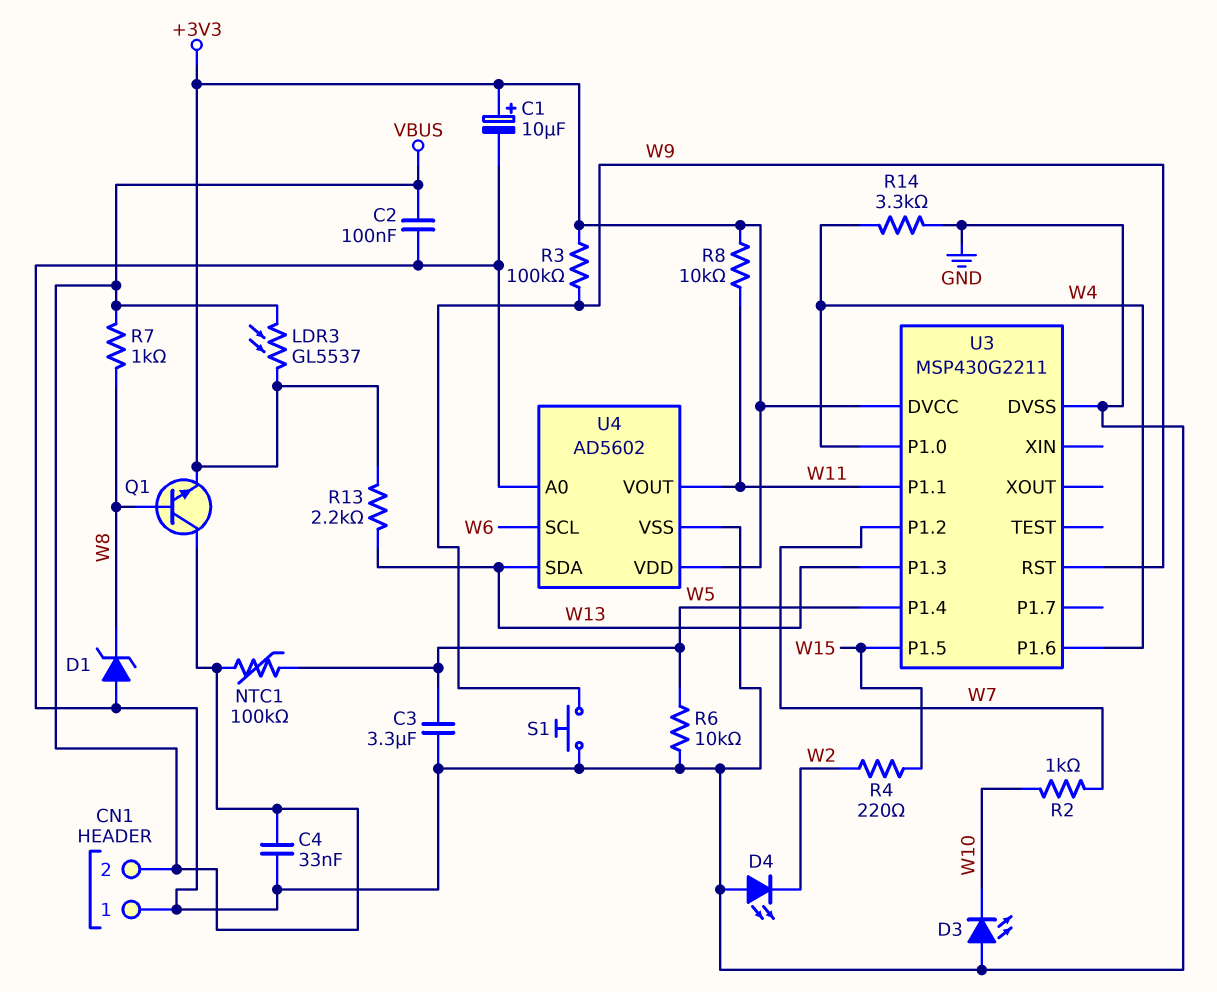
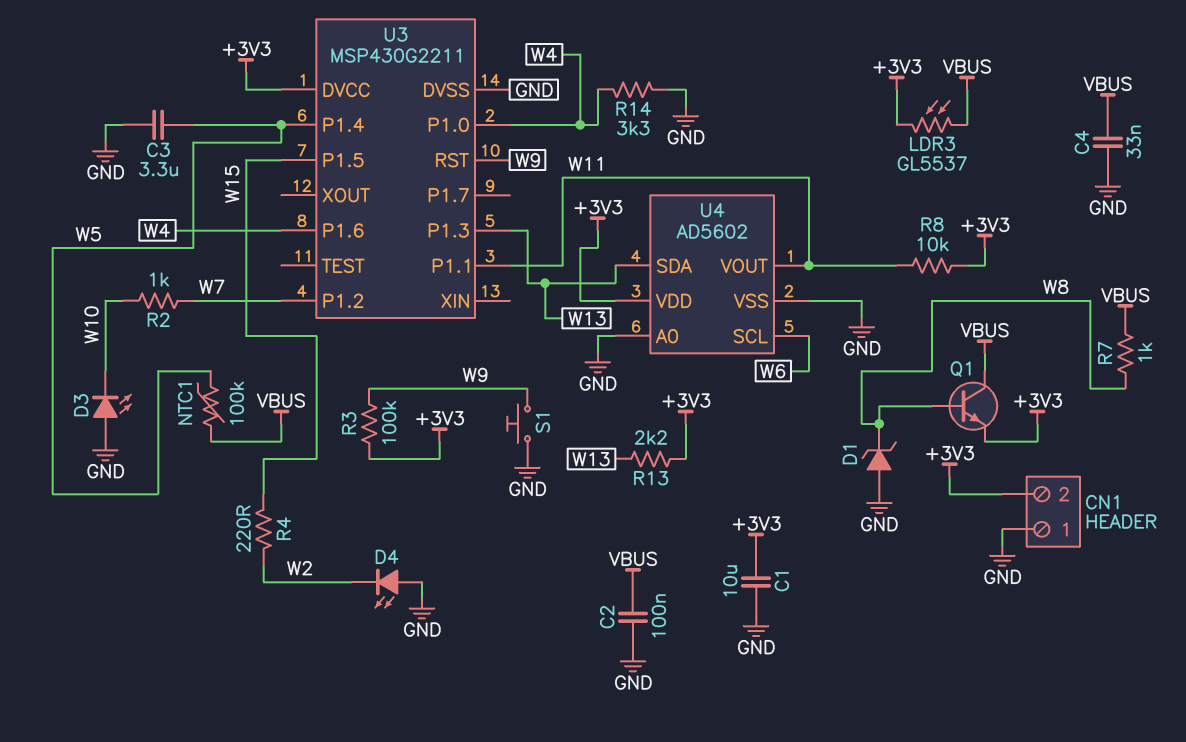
C1: 10uF (plus +3V3, minus GND) -> 10uF (+3V3, GND)
CN1 pin 2: VBUS -> +3V3
R6: 10k (GND, W5) -> none

